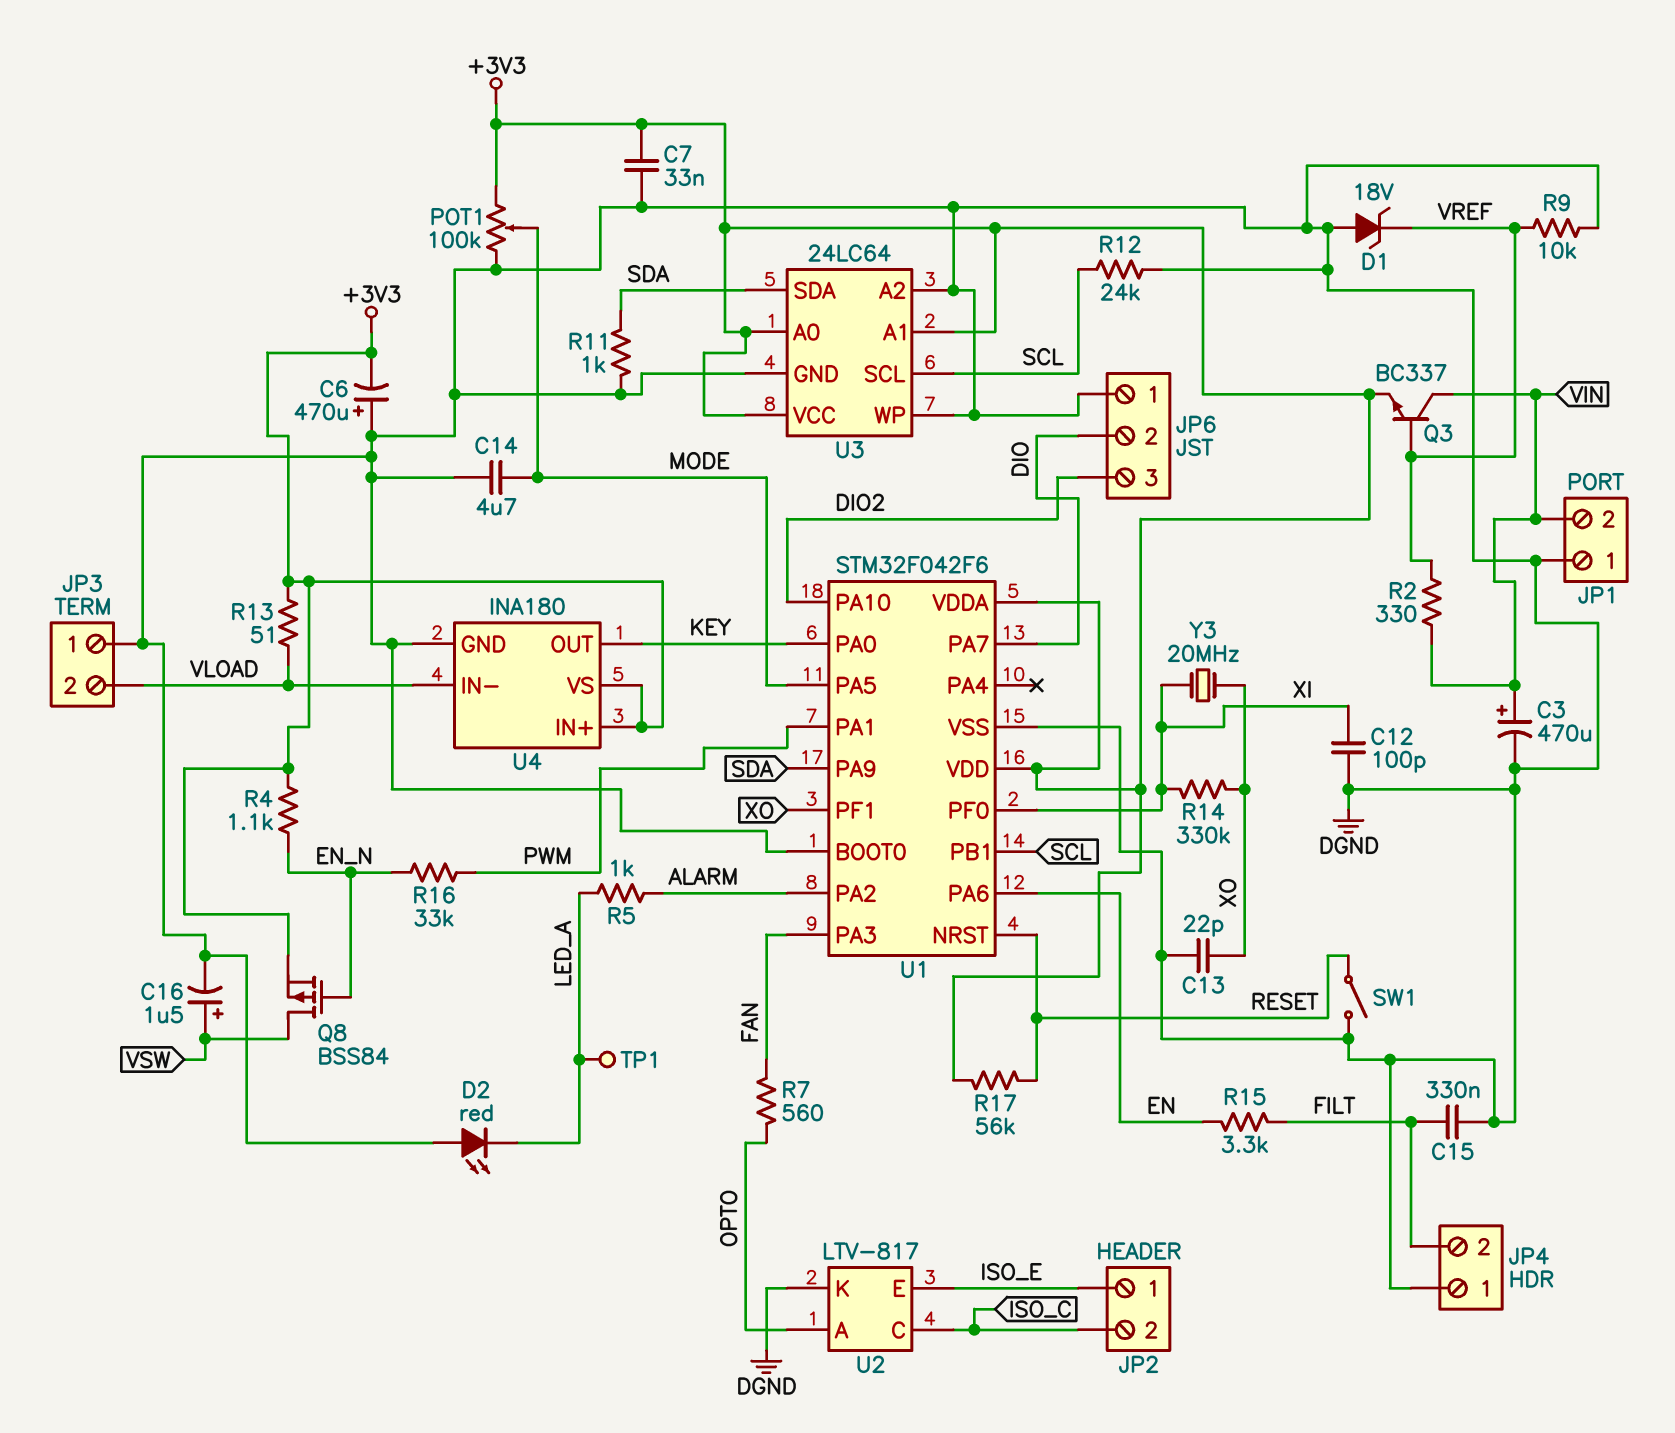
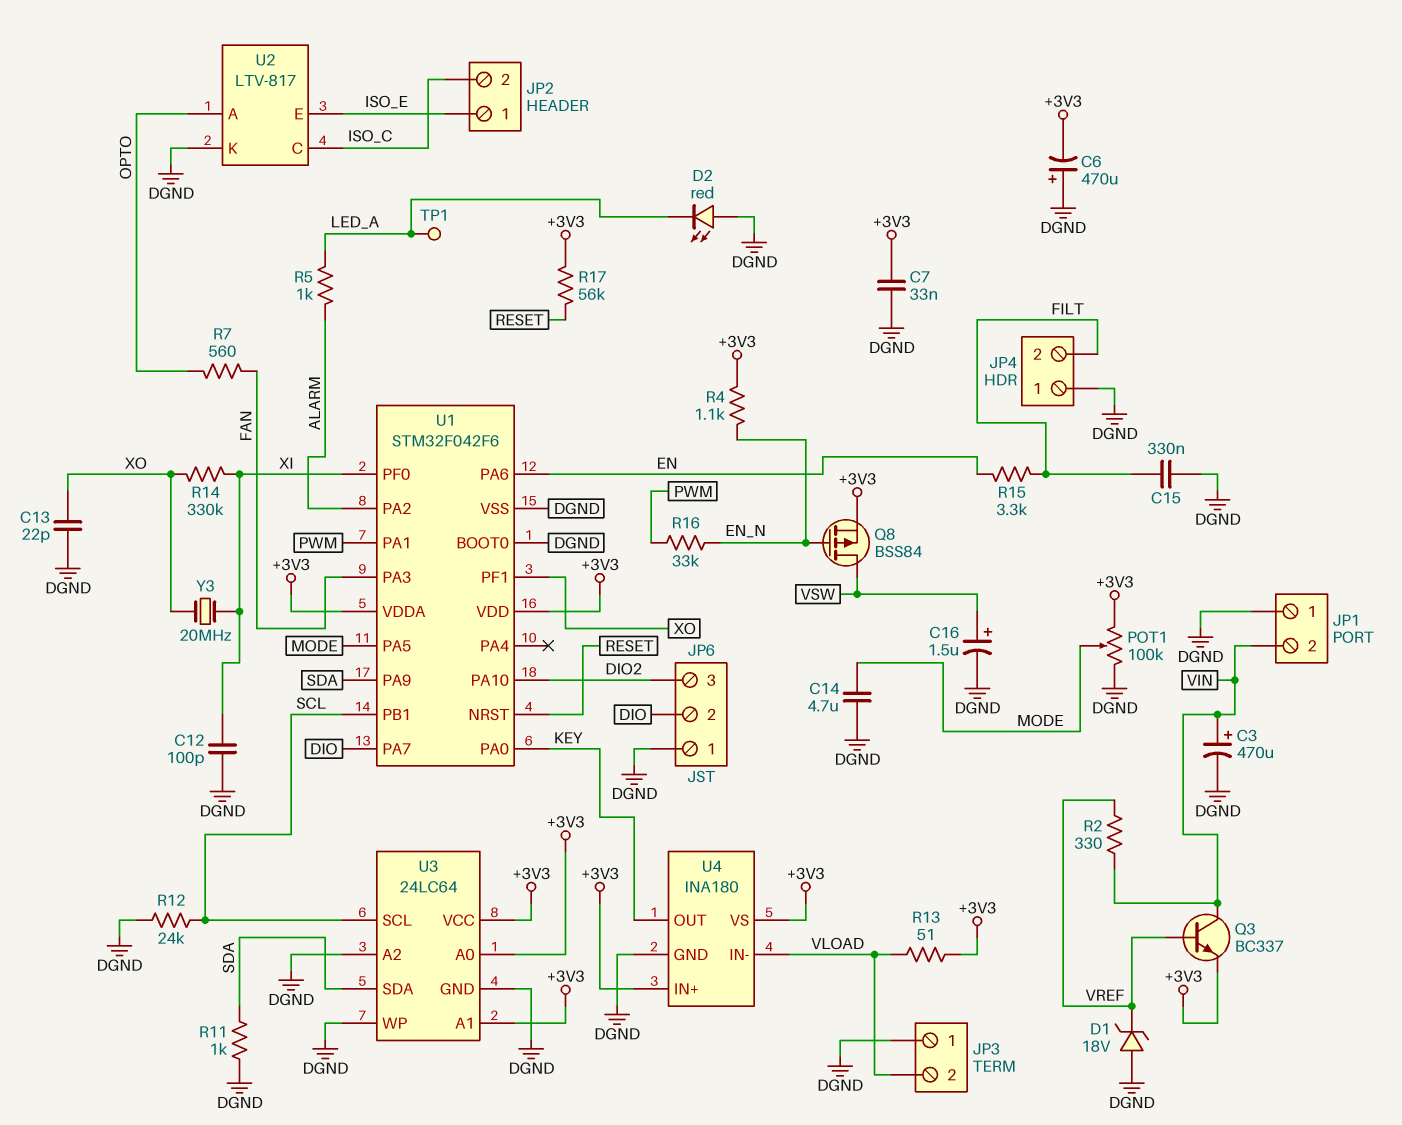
R9: 10k (DGND, VREF) -> none
SW1: switch (DGND, RESET) -> none

